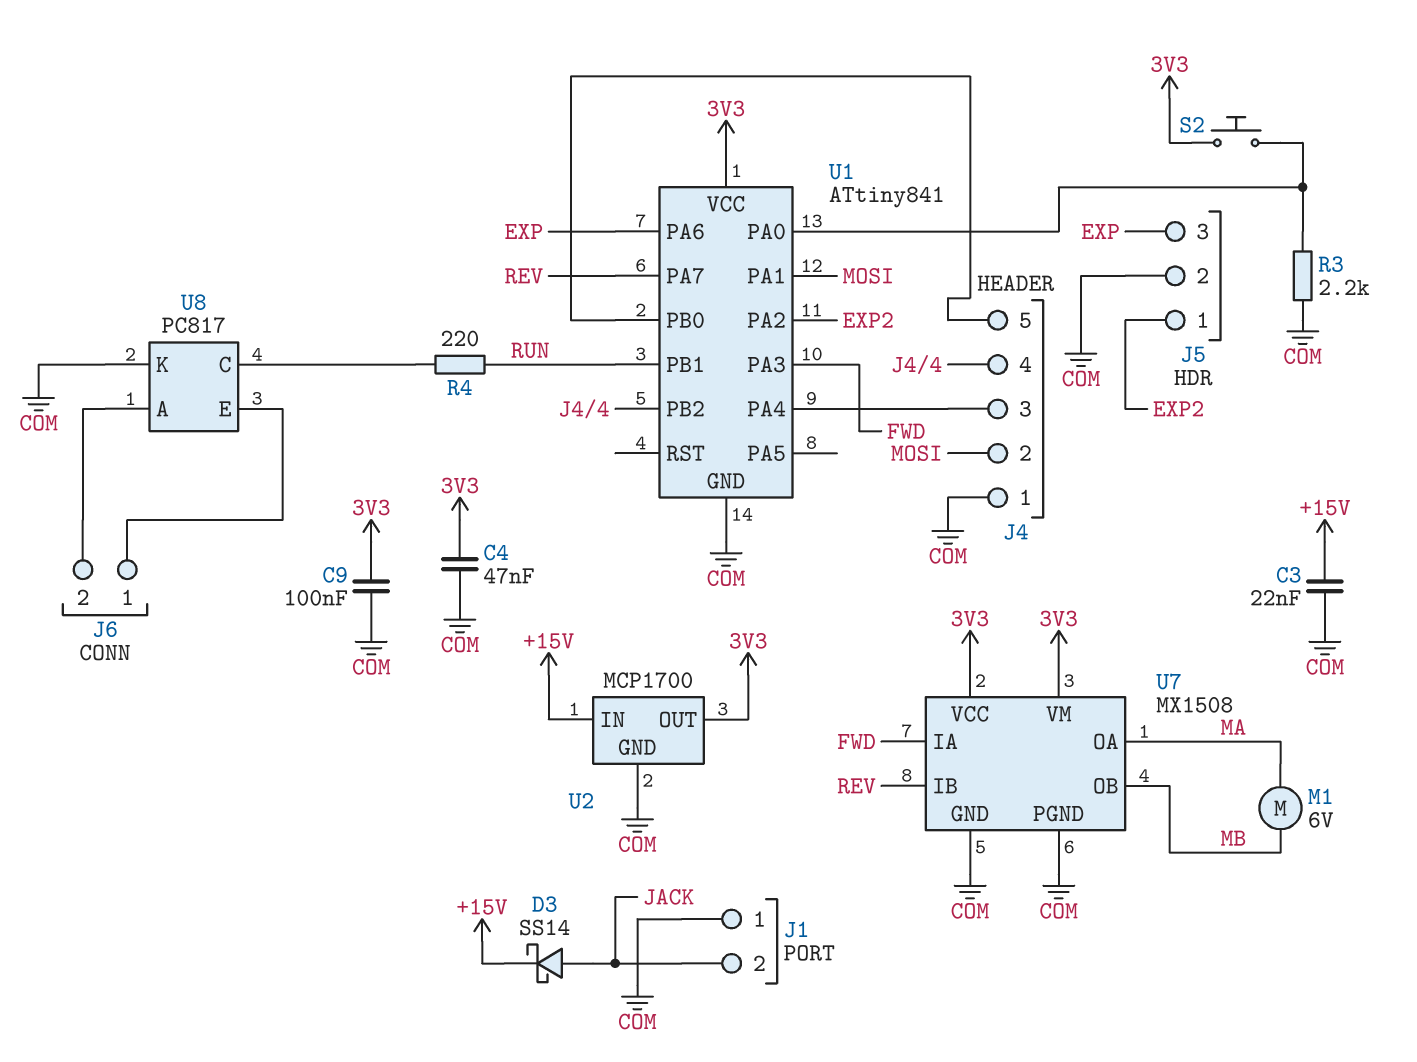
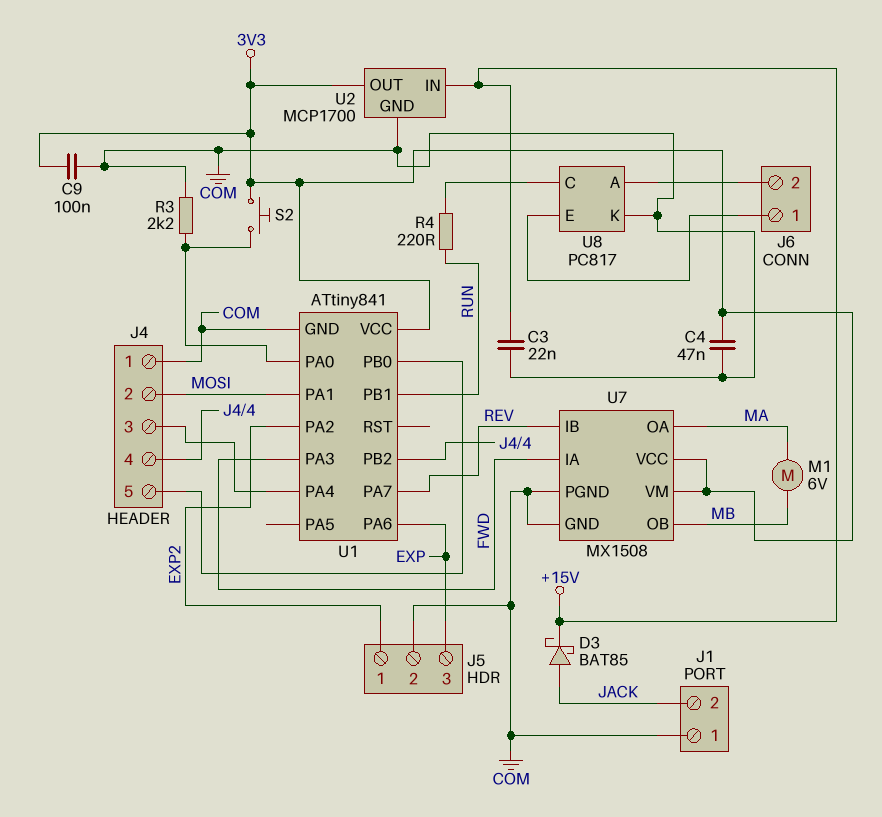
D3: schottky SS14 (A JACK, K +15V) -> schottky BAT85 (A JACK, K +15V)

